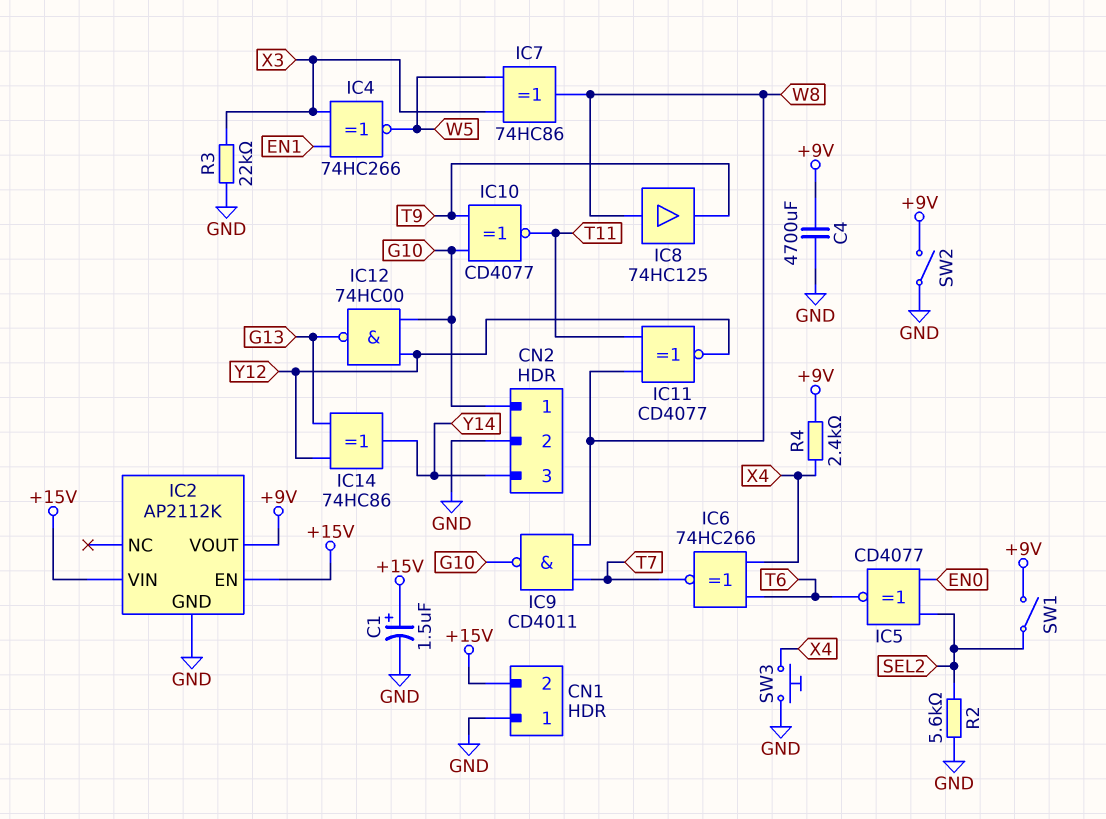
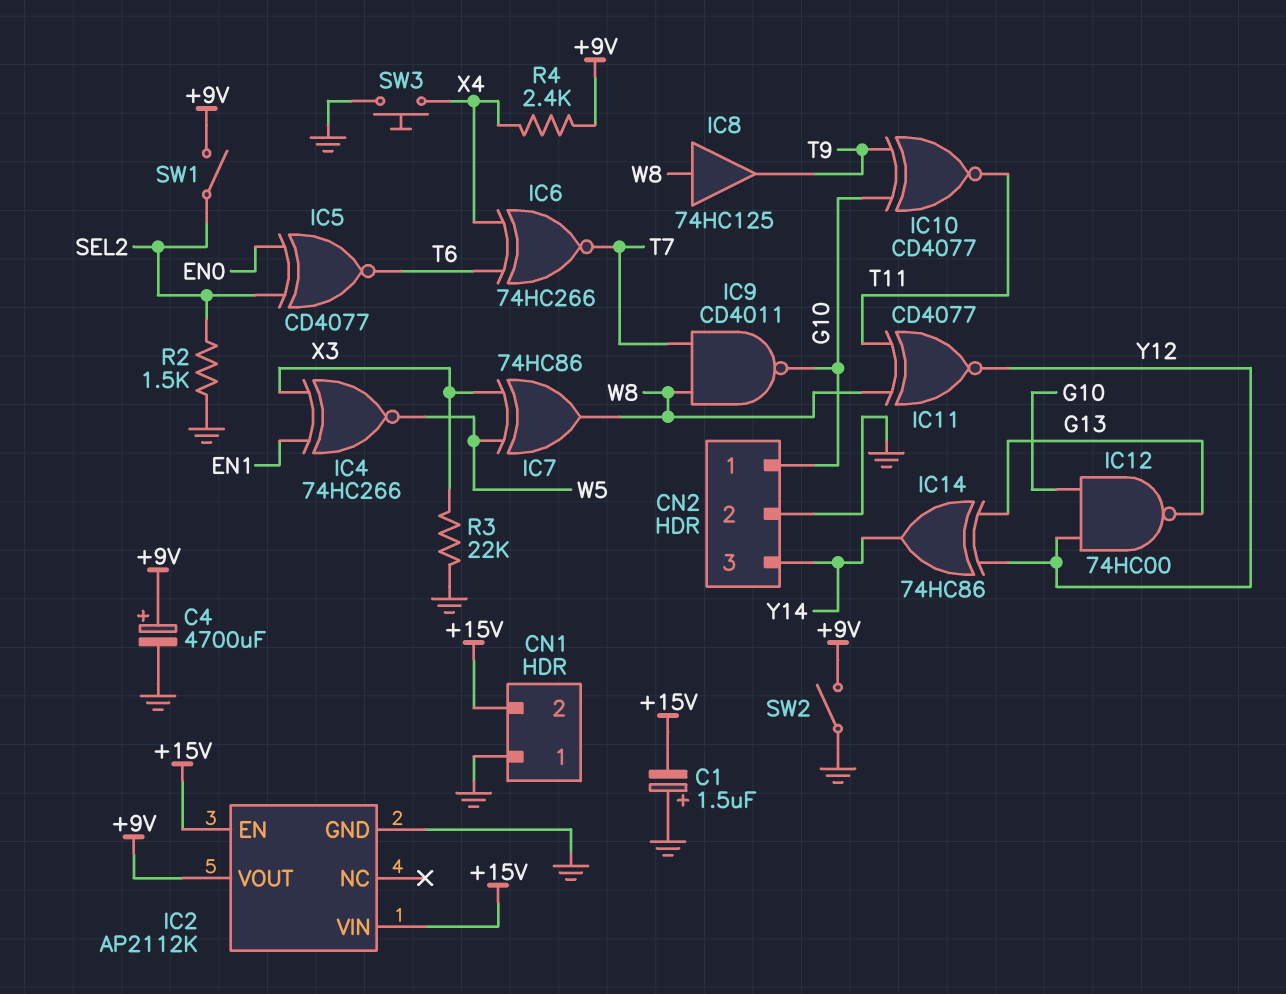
C1: 1.5uF (plus +15V, minus GND) -> 1.5uF (plus GND, minus +15V)
C4: 4700uF (+9V, GND) -> 4700uF (plus +9V, minus GND)
R2: 5.6k (GND, SEL2) -> 1.5k (GND, SEL2)

